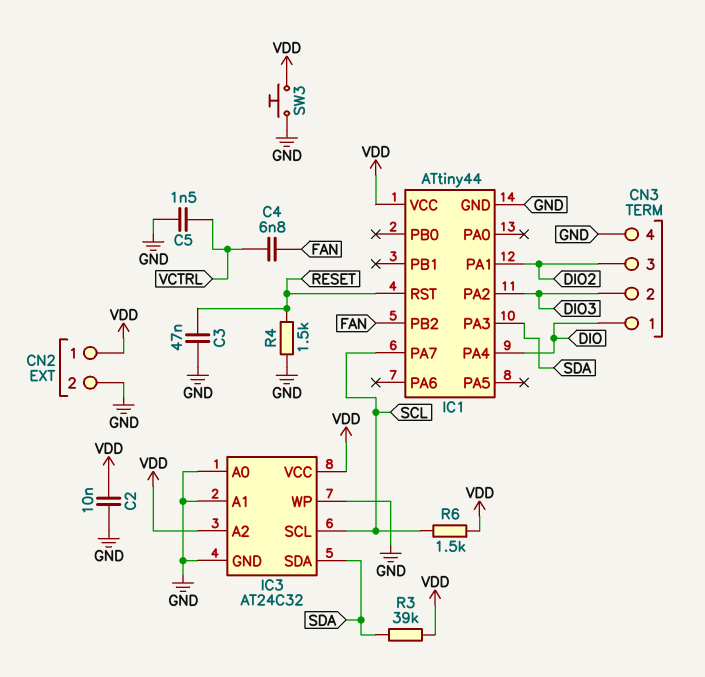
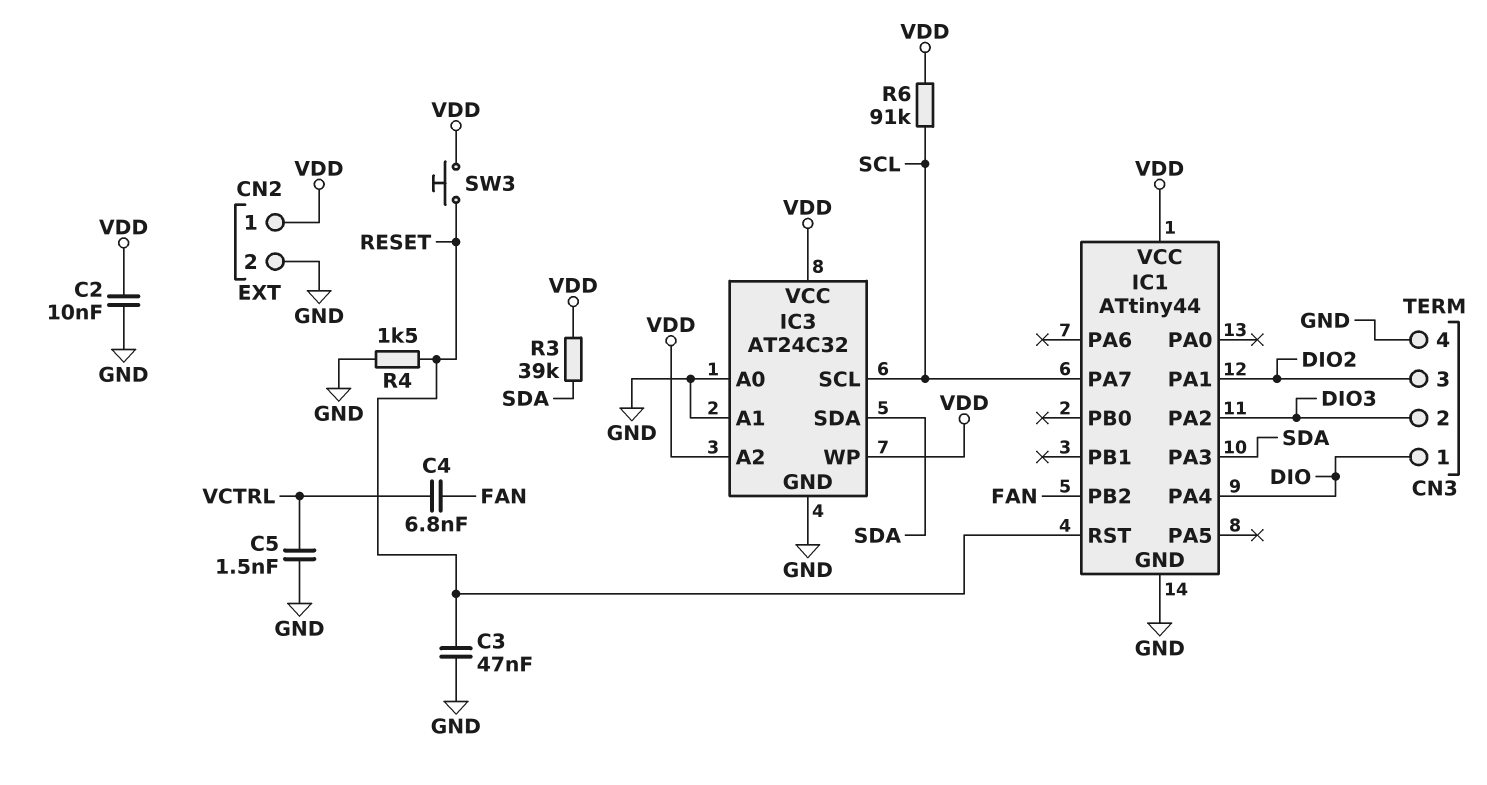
IC3 pin WP: GND -> VDD
R6: 1.5k (SCL, VDD) -> 91k (SCL, VDD)
SW3: button (GND, VDD) -> button (RESET, VDD)

